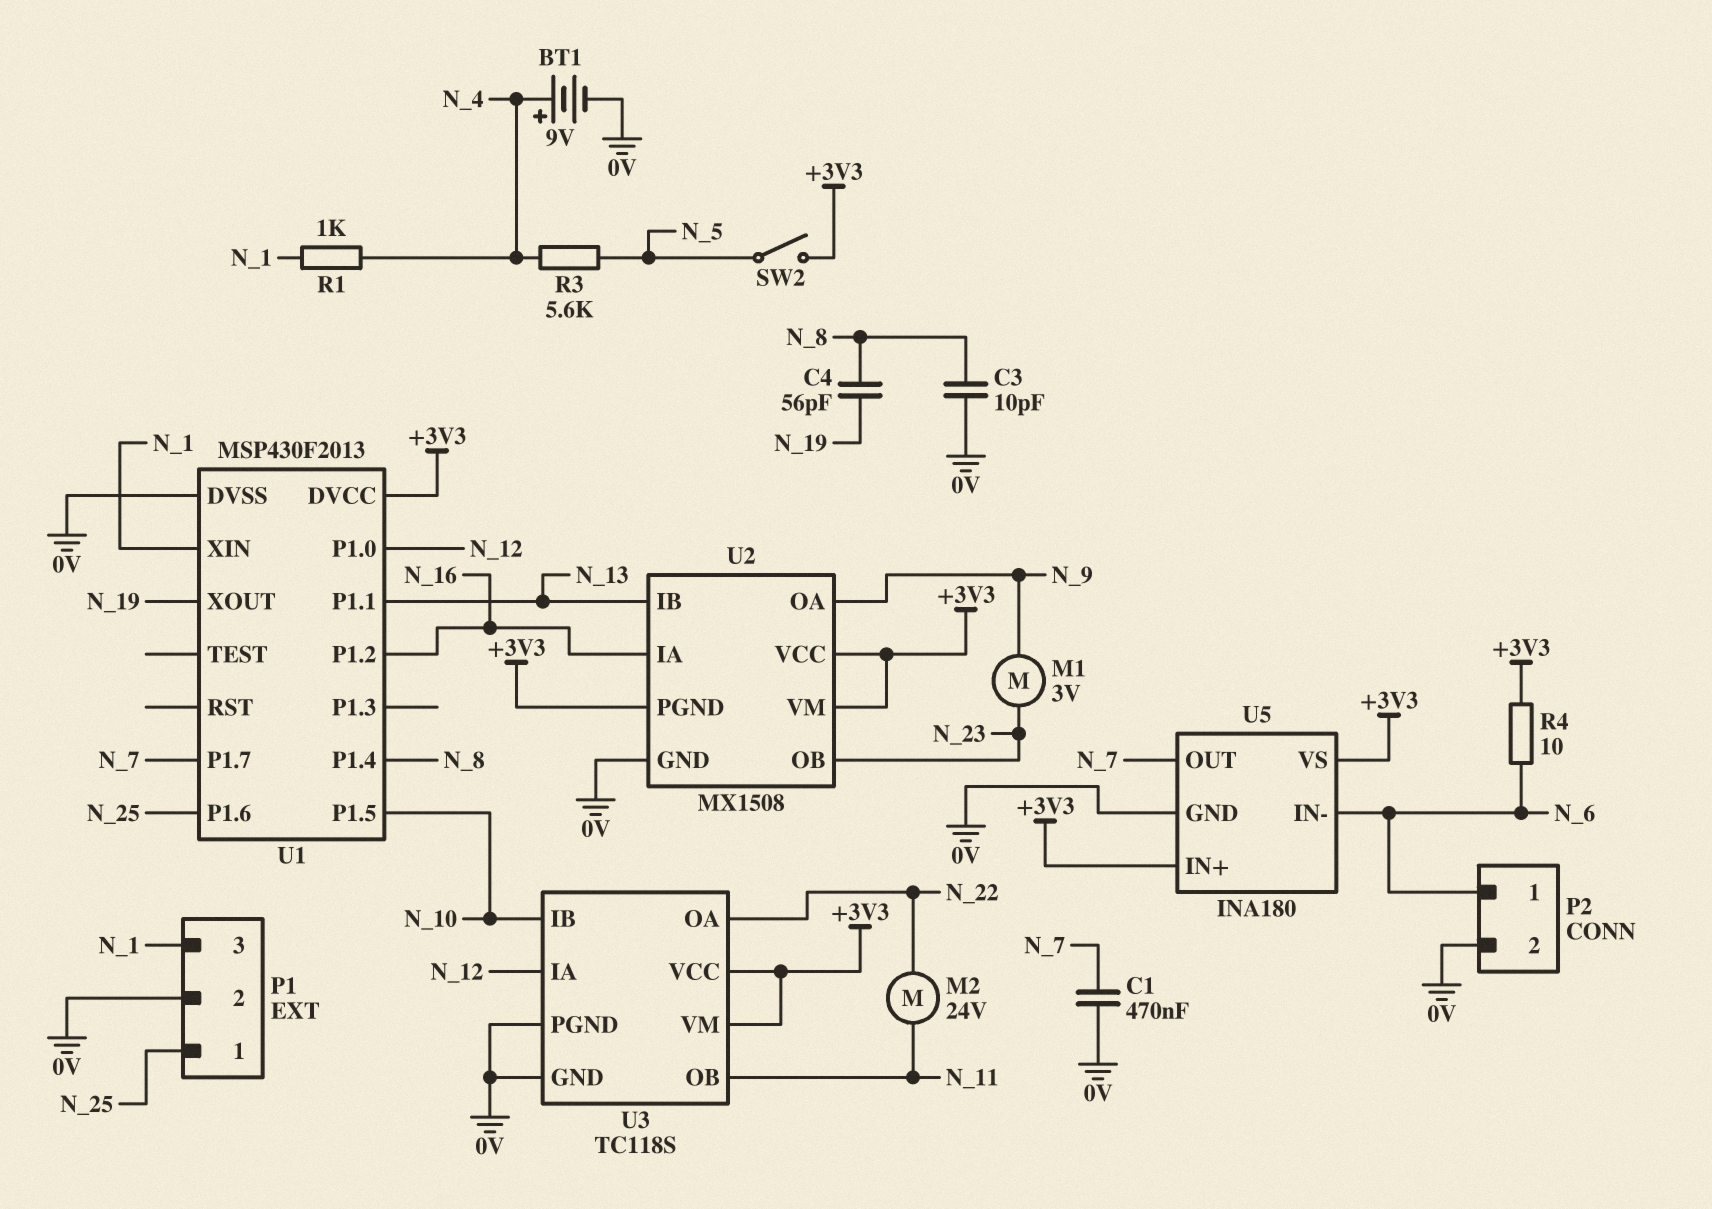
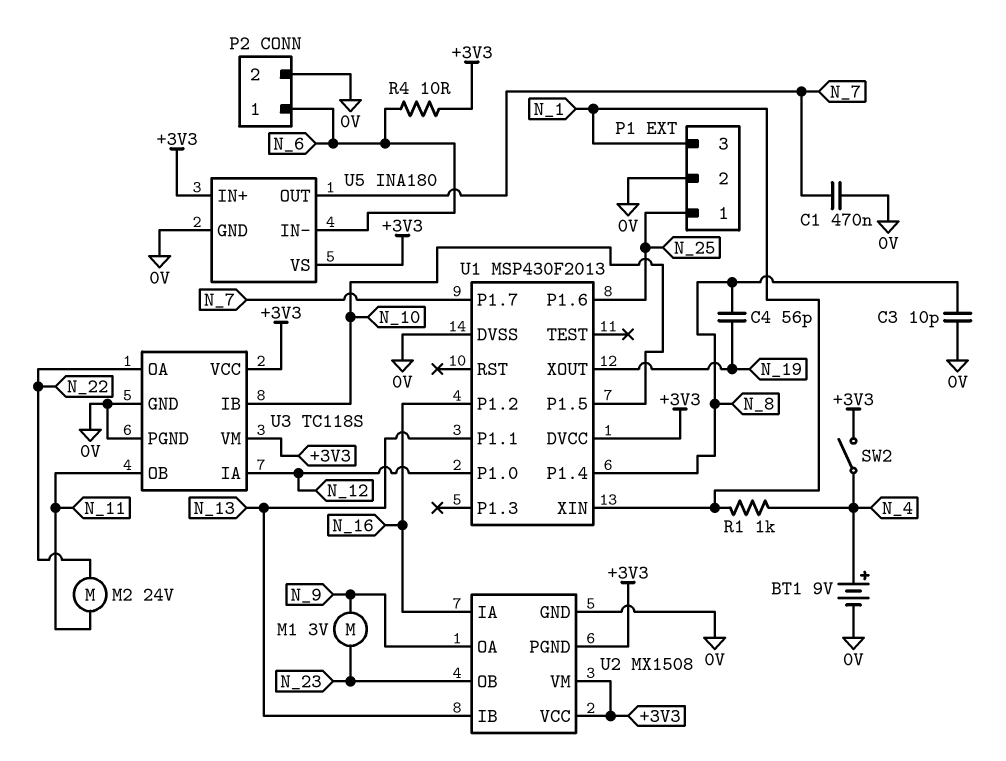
R3: 5.6k (N_4, N_5) -> none
SW2: switch (+3V3, N_5) -> switch (+3V3, N_4)

